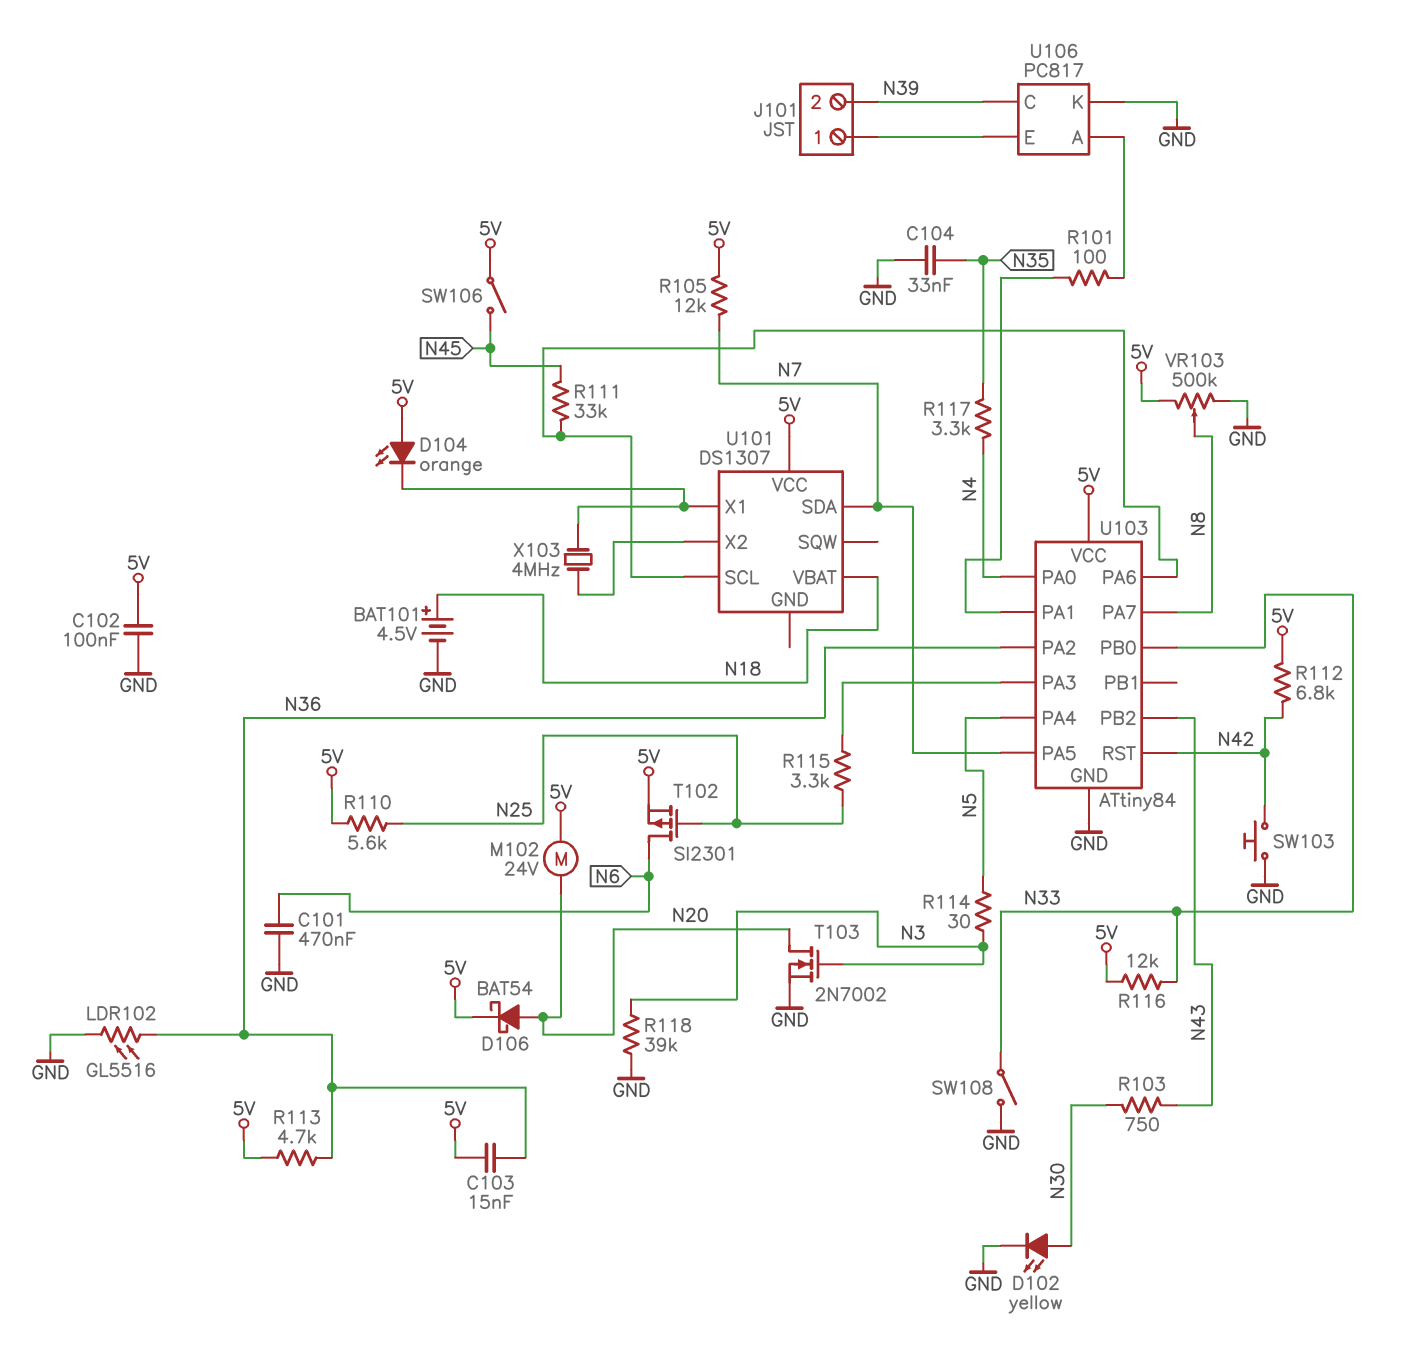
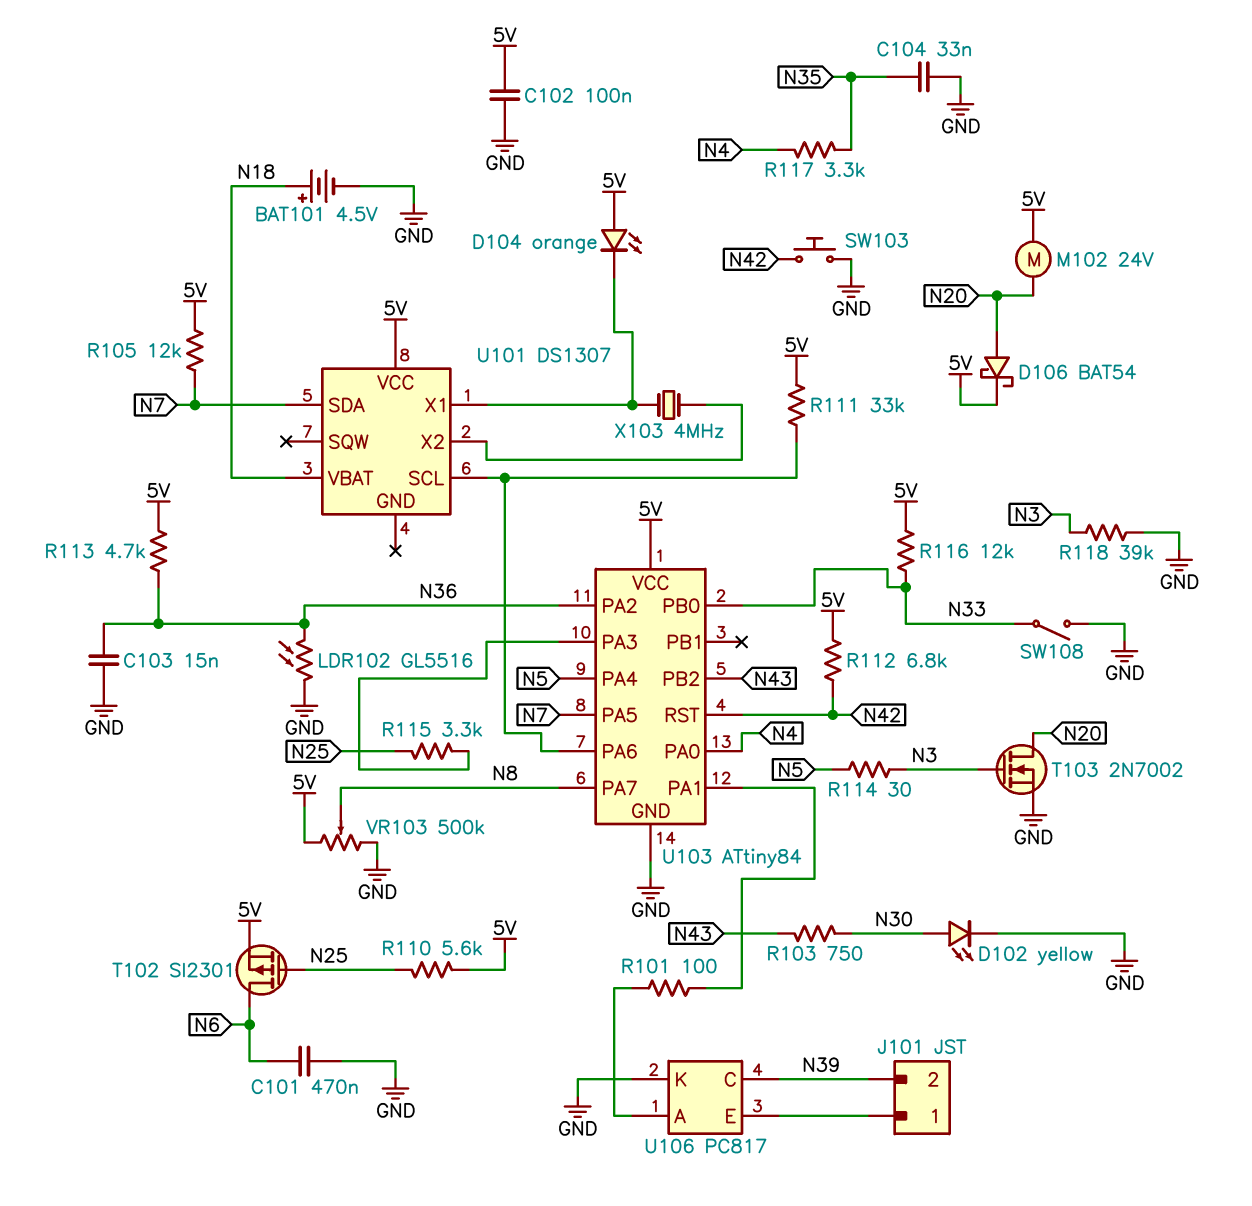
C103: 15nF (5V, N36) -> 15nF (GND, N36)
R111: 33k (N45, U101/SCL) -> 33k (5V, U101/SCL)
SW106: switch (5V, N45) -> none

